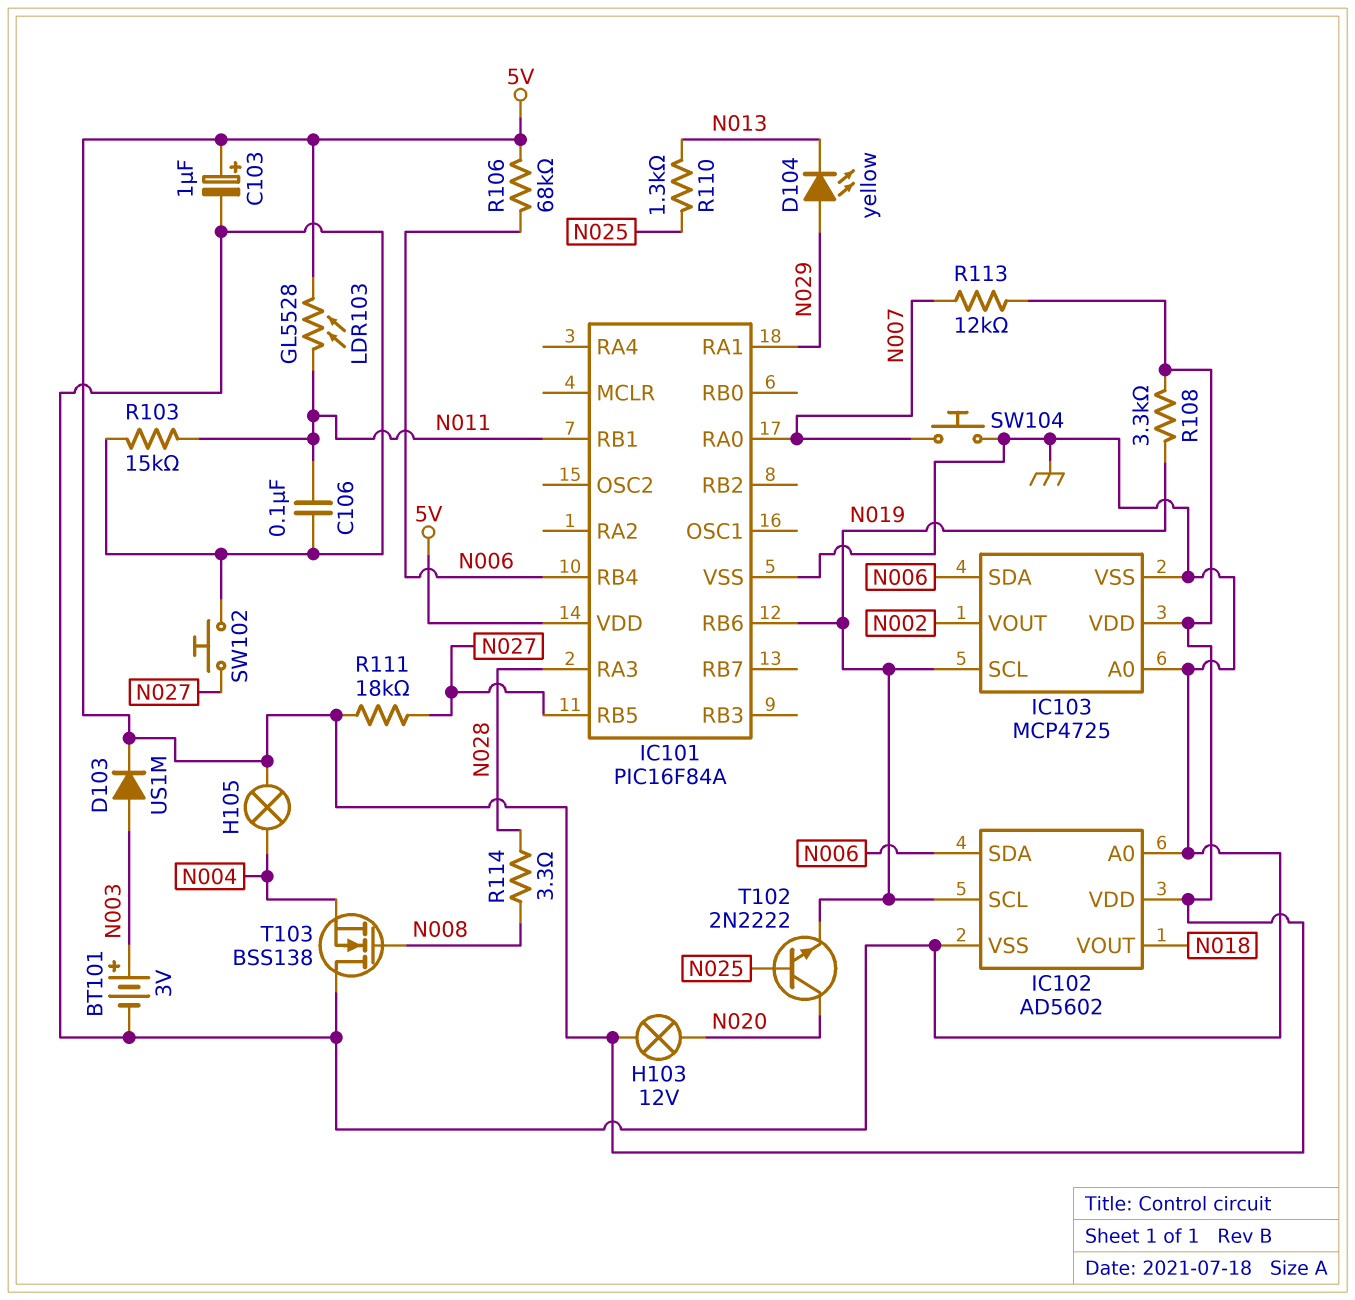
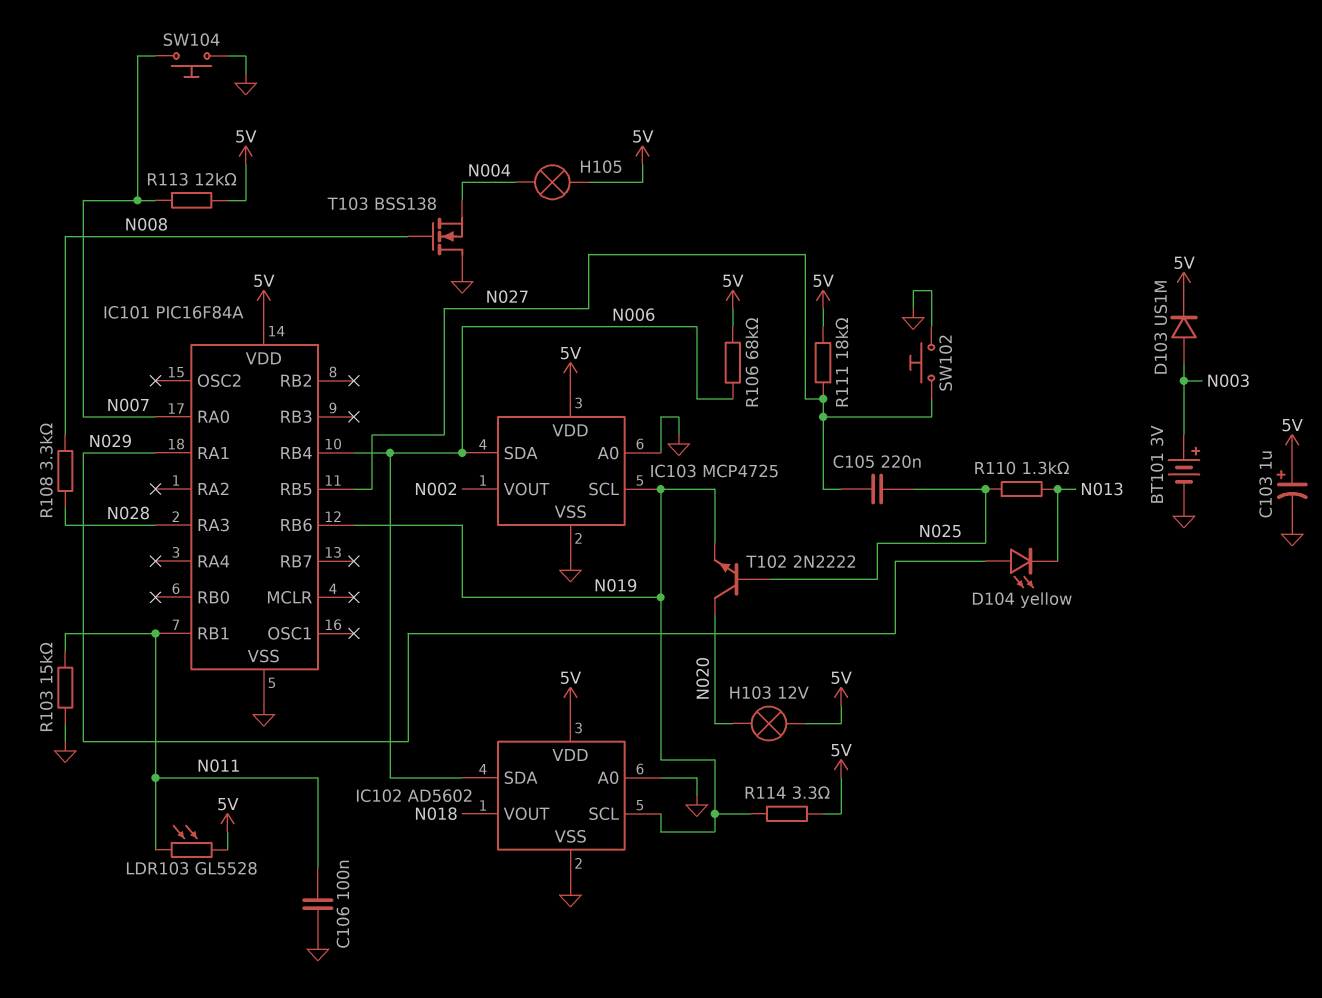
C105: none -> 220nF (N025, N027)
R108: 3.3k (5V, N019) -> 3.3k (N008, N028)
R114: 3.3 (N008, N028) -> 3.3 (5V, N019)

